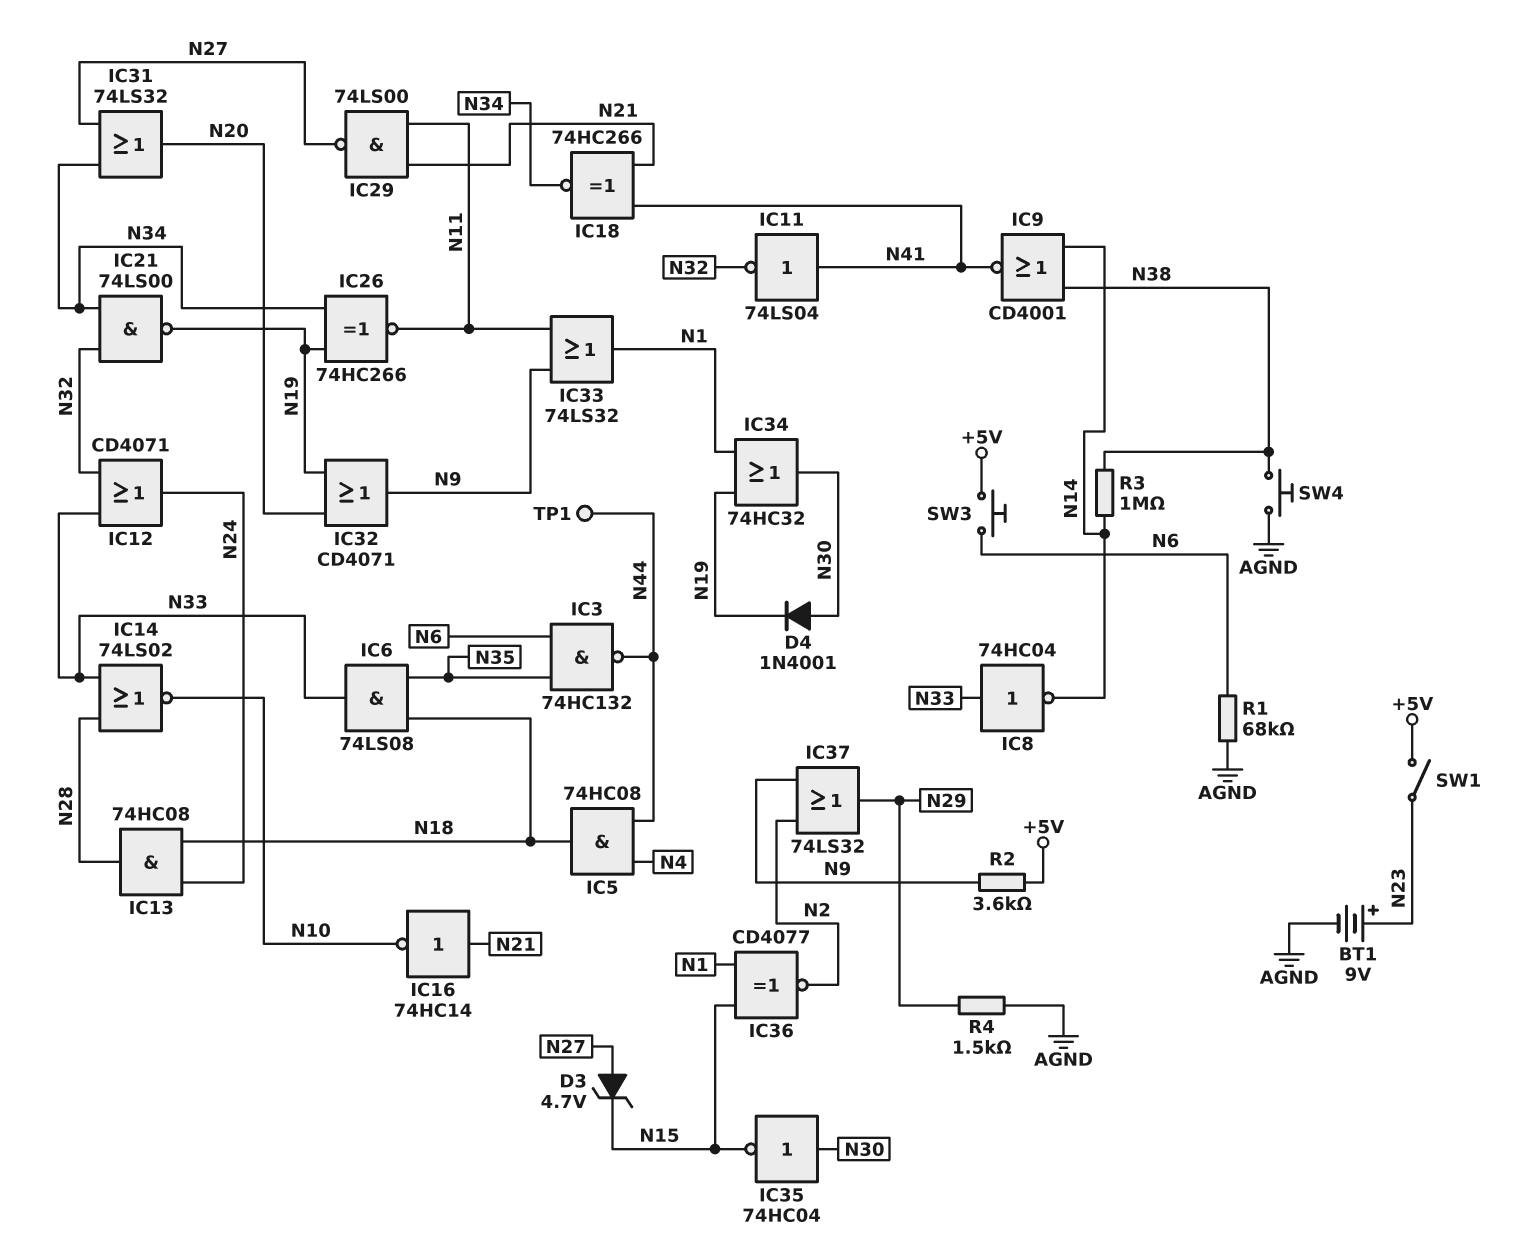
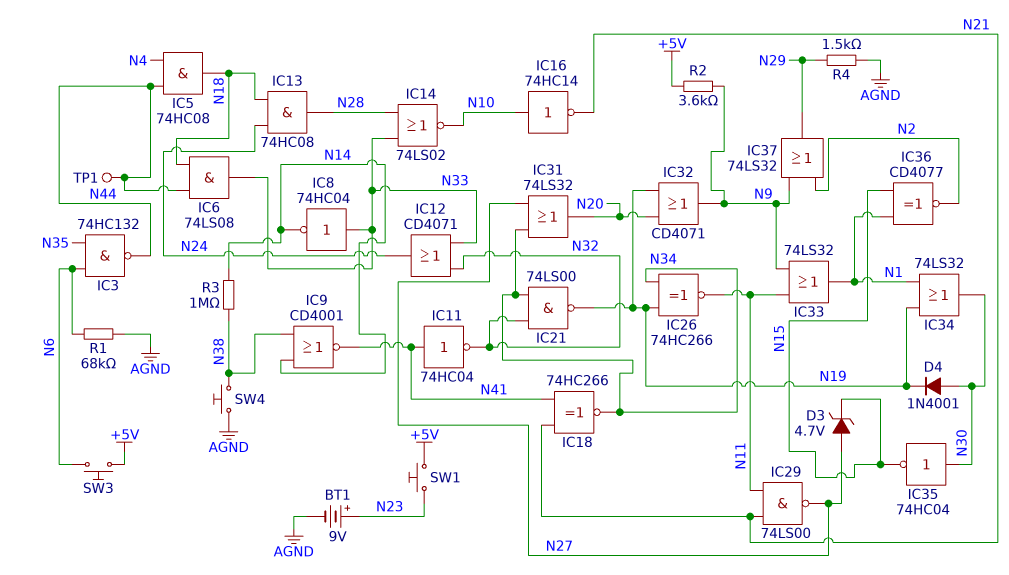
IC6: AND 74LS08 (in N18, in N35, out N33) -> AND 74LS08 (in N18, in N44, out N33)
IC11: NOT 74LS04 (in N41, out N32) -> NOT 74HC04 (in N41, out N32)
IC16: NOT 74HC14 (in N21, out N10) -> NOT 74HC14 (in N10, out N21)
IC34: OR 74HC32 (in N1, in N19, out N30) -> OR 74LS32 (in N1, in N19, out N30)
SW1: switch (+5V, N23) -> button (+5V, N23)

